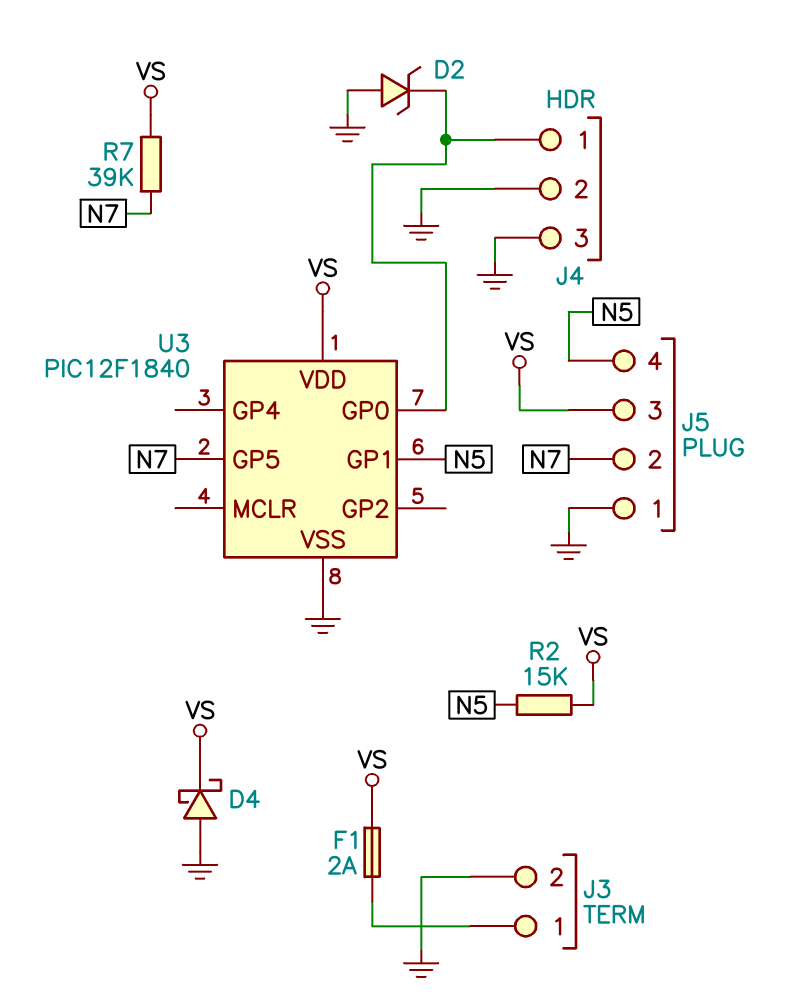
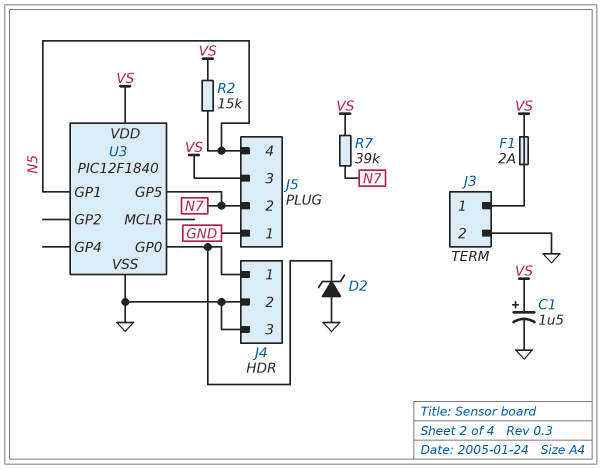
C1: none -> 1.5uF (plus VS, minus GND)
D4: schottky (A GND, K VS) -> none

